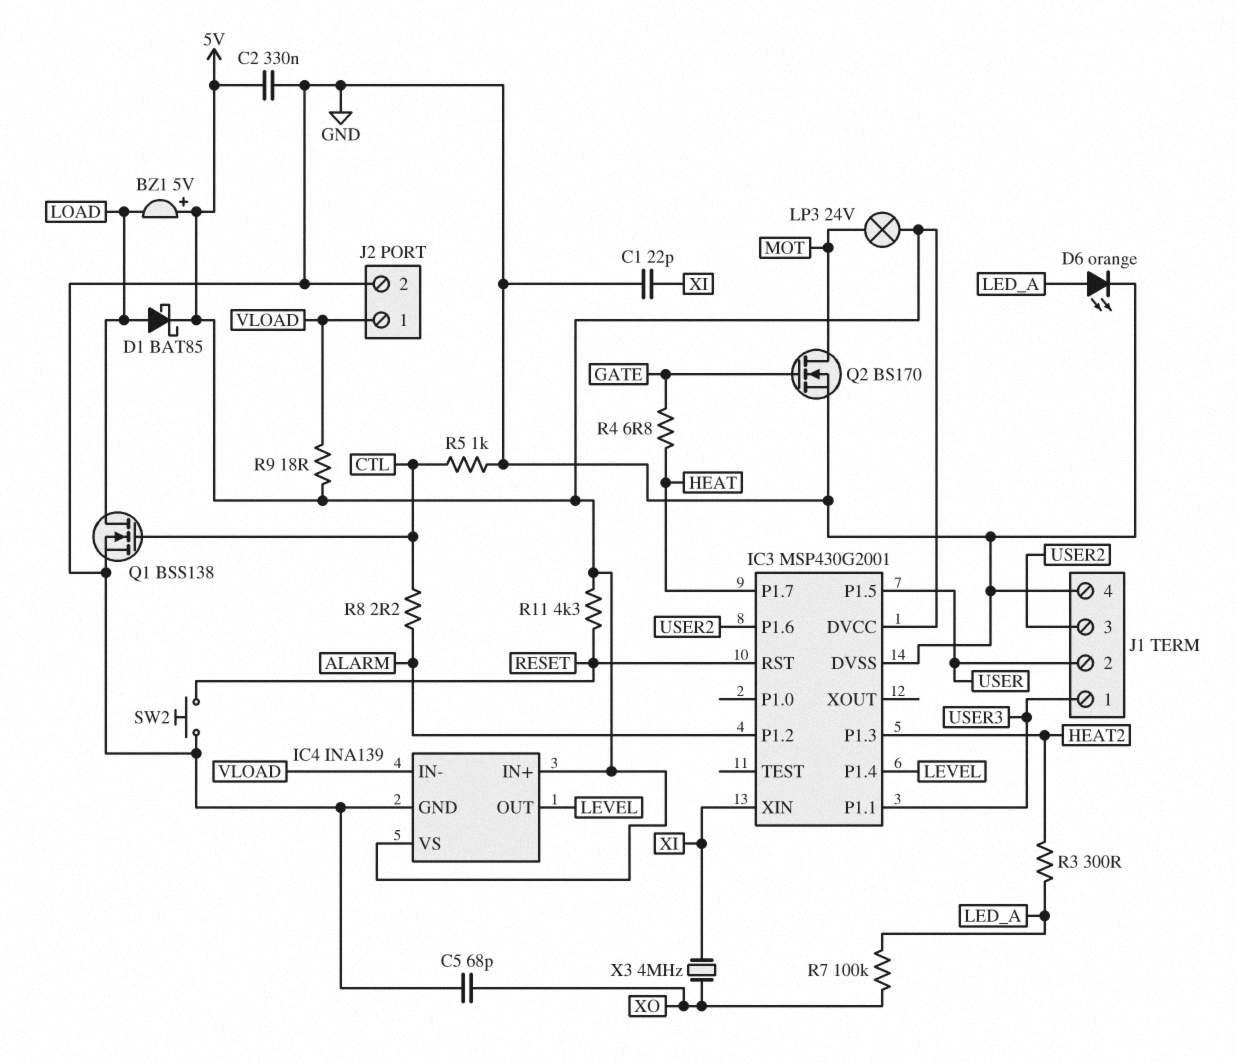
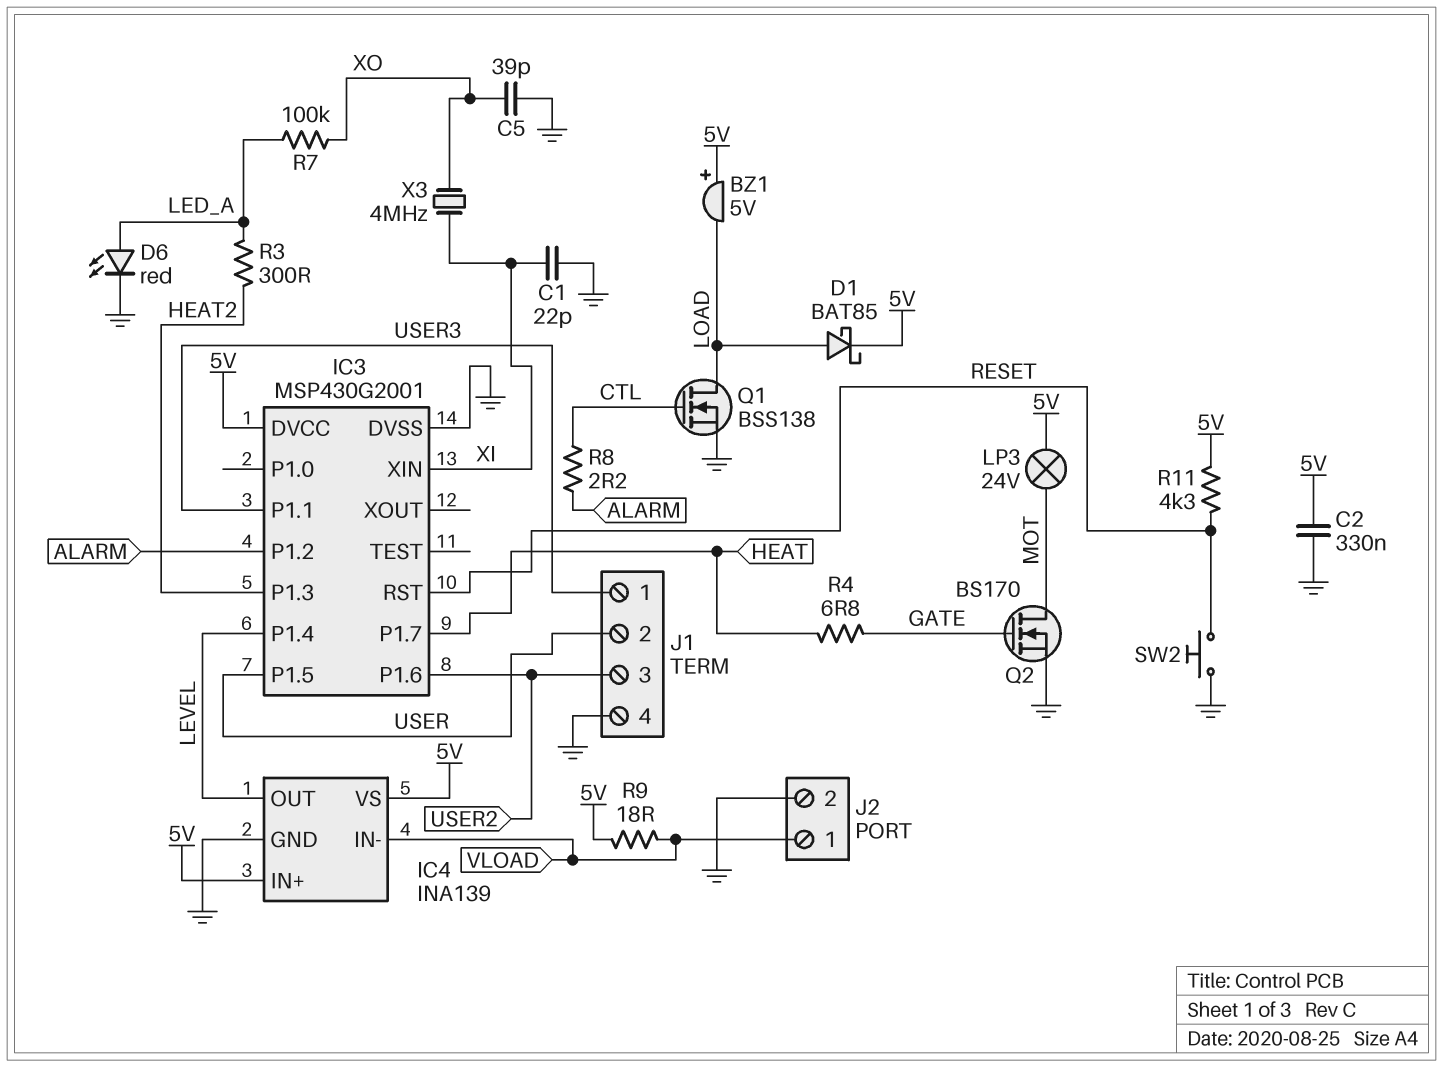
C5: 68pF (GND, XO) -> 39pF (GND, XO)
D6: LED orange (A LED_A, K GND) -> LED red (A LED_A, K GND)
R5: 1k (CTL, GND) -> none

